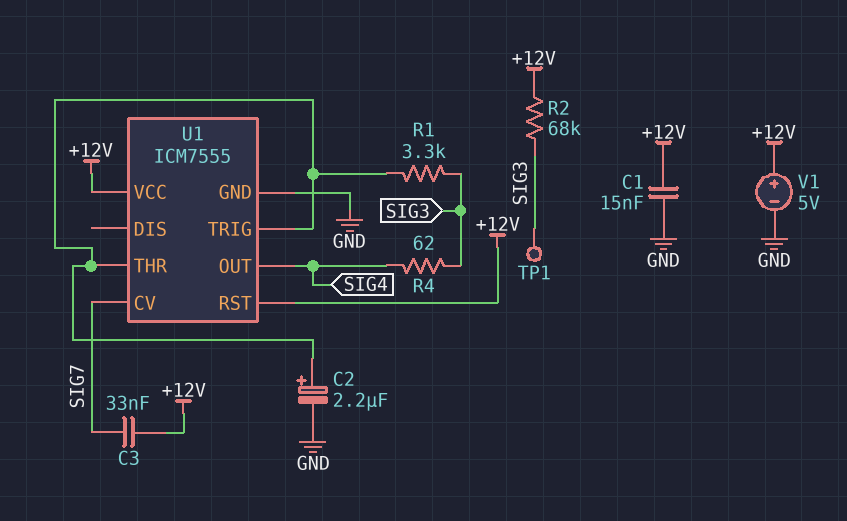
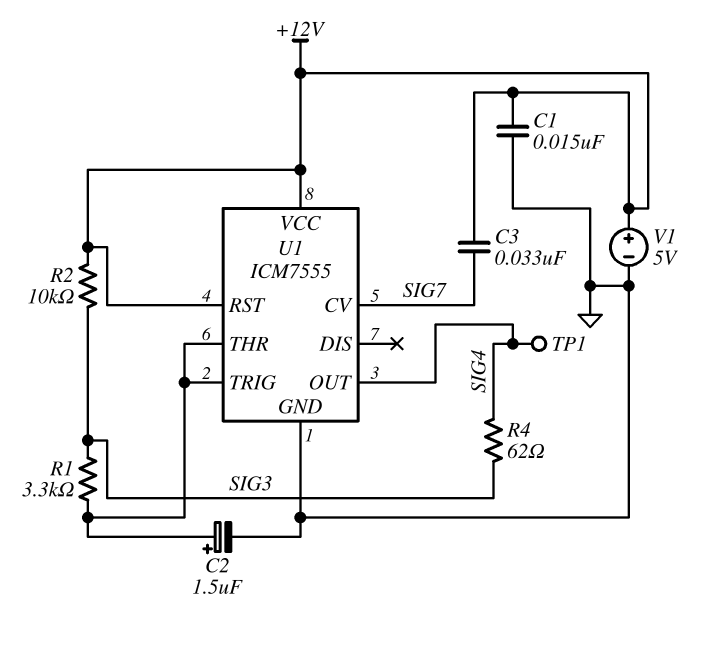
C2: 2.2uF (plus U1/THR, minus GND) -> 1.5uF (plus U1/THR, minus GND)
R2: 68k (+12V, SIG3) -> 10k (+12V, SIG3)
TP1: test point (SIG3) -> test point (SIG4)

